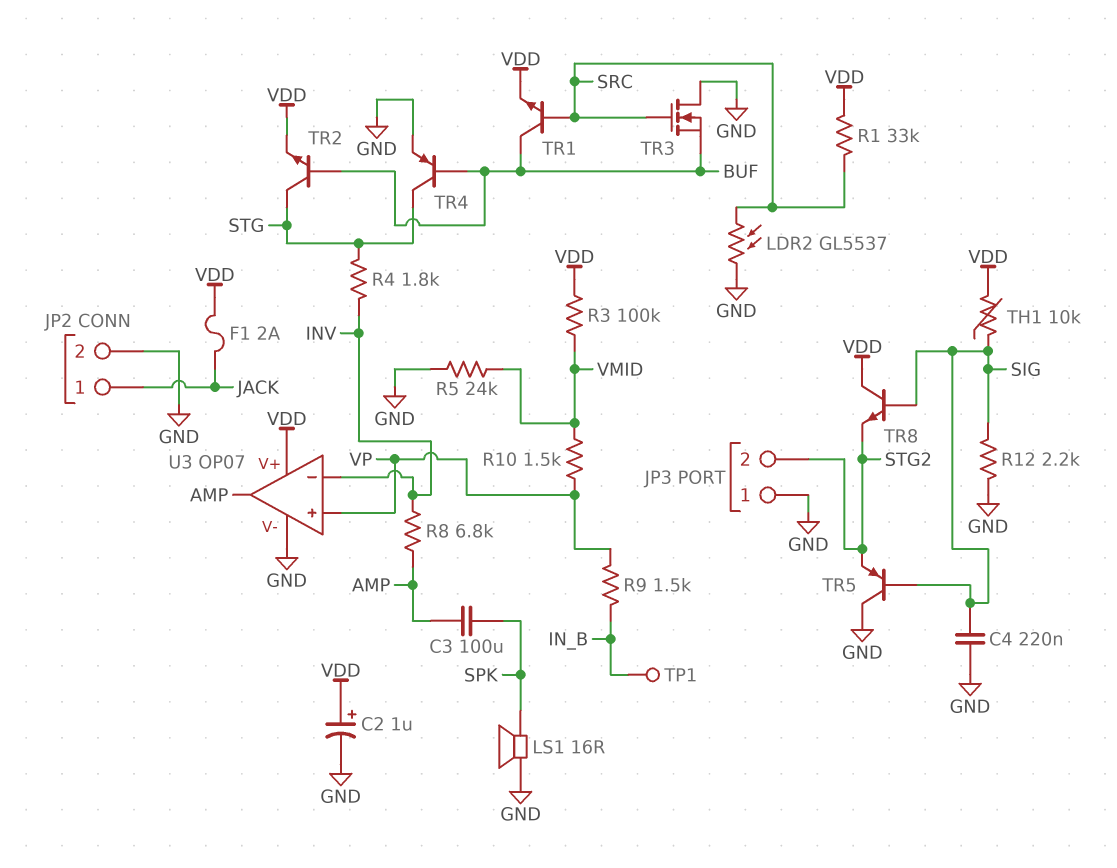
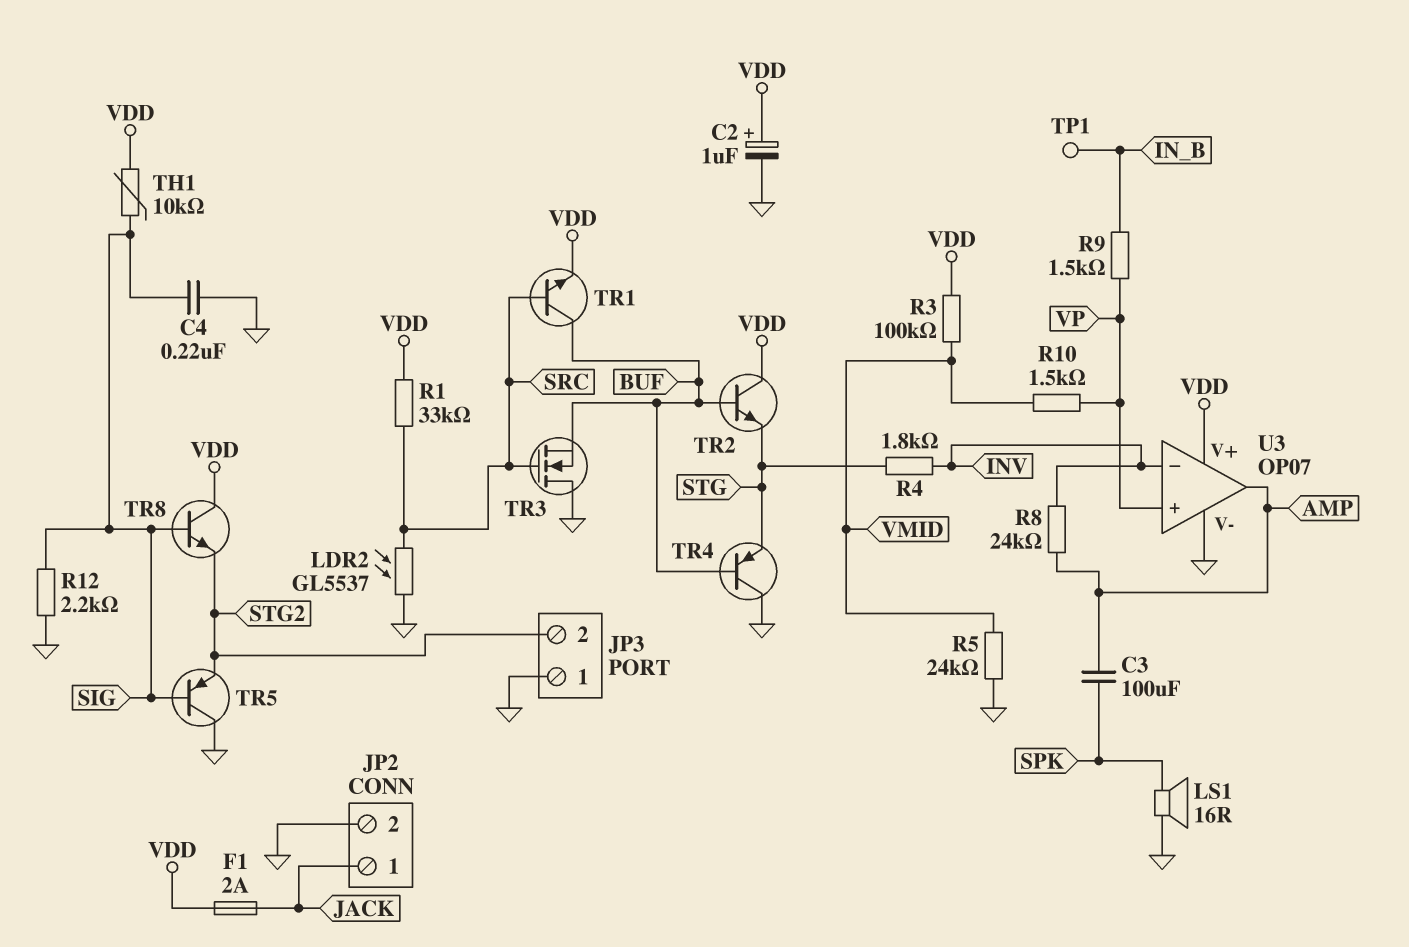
R8: 6.8k (AMP, INV) -> 24k (AMP, INV)
TR2: NPN (B BUF, C STG, E VDD) -> NPN (B BUF, C VDD, E STG)
TR4: PNP (B BUF, C STG, E GND) -> PNP (B BUF, C GND, E STG)

